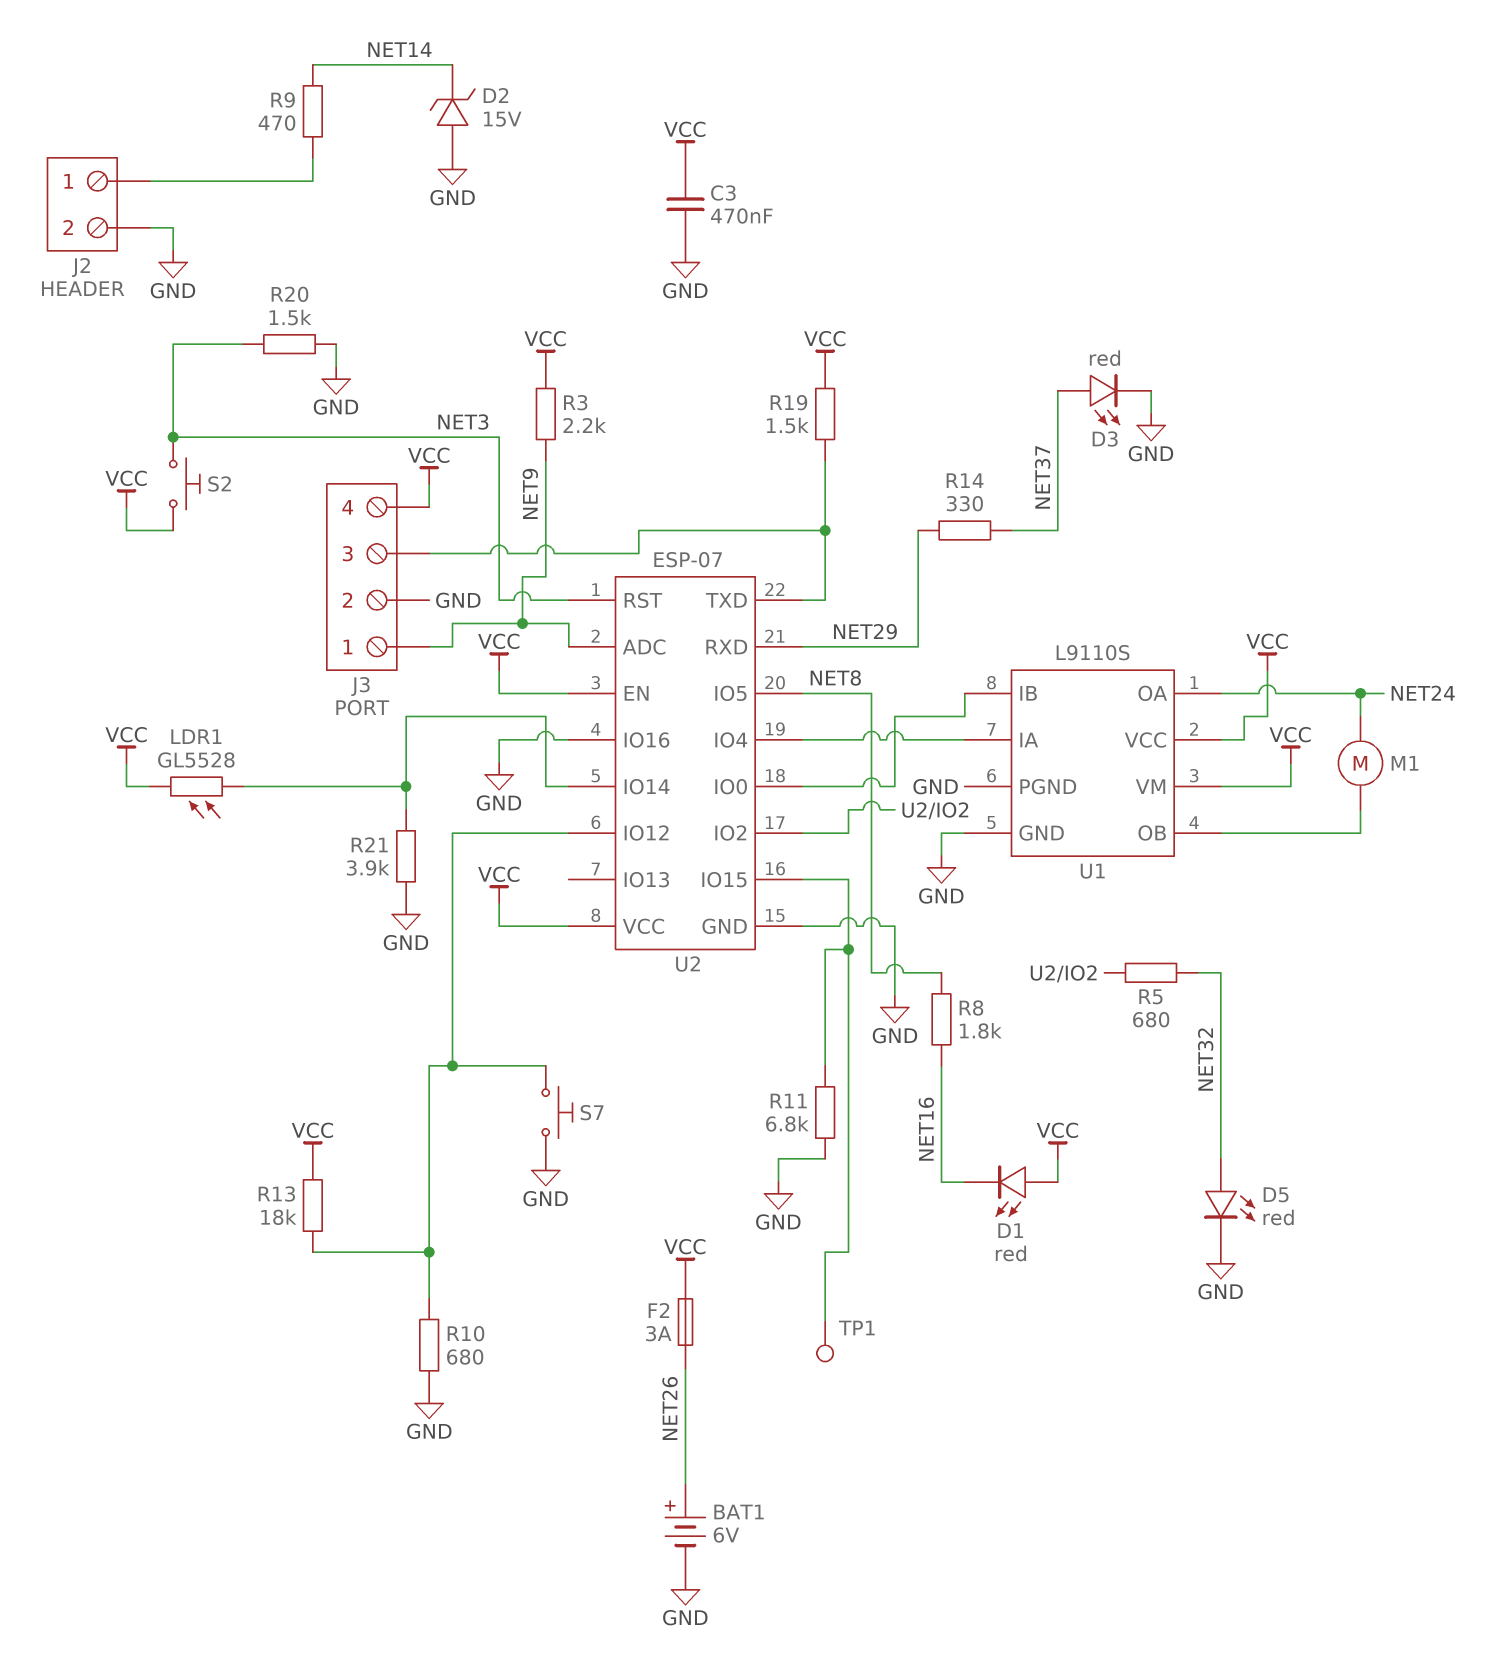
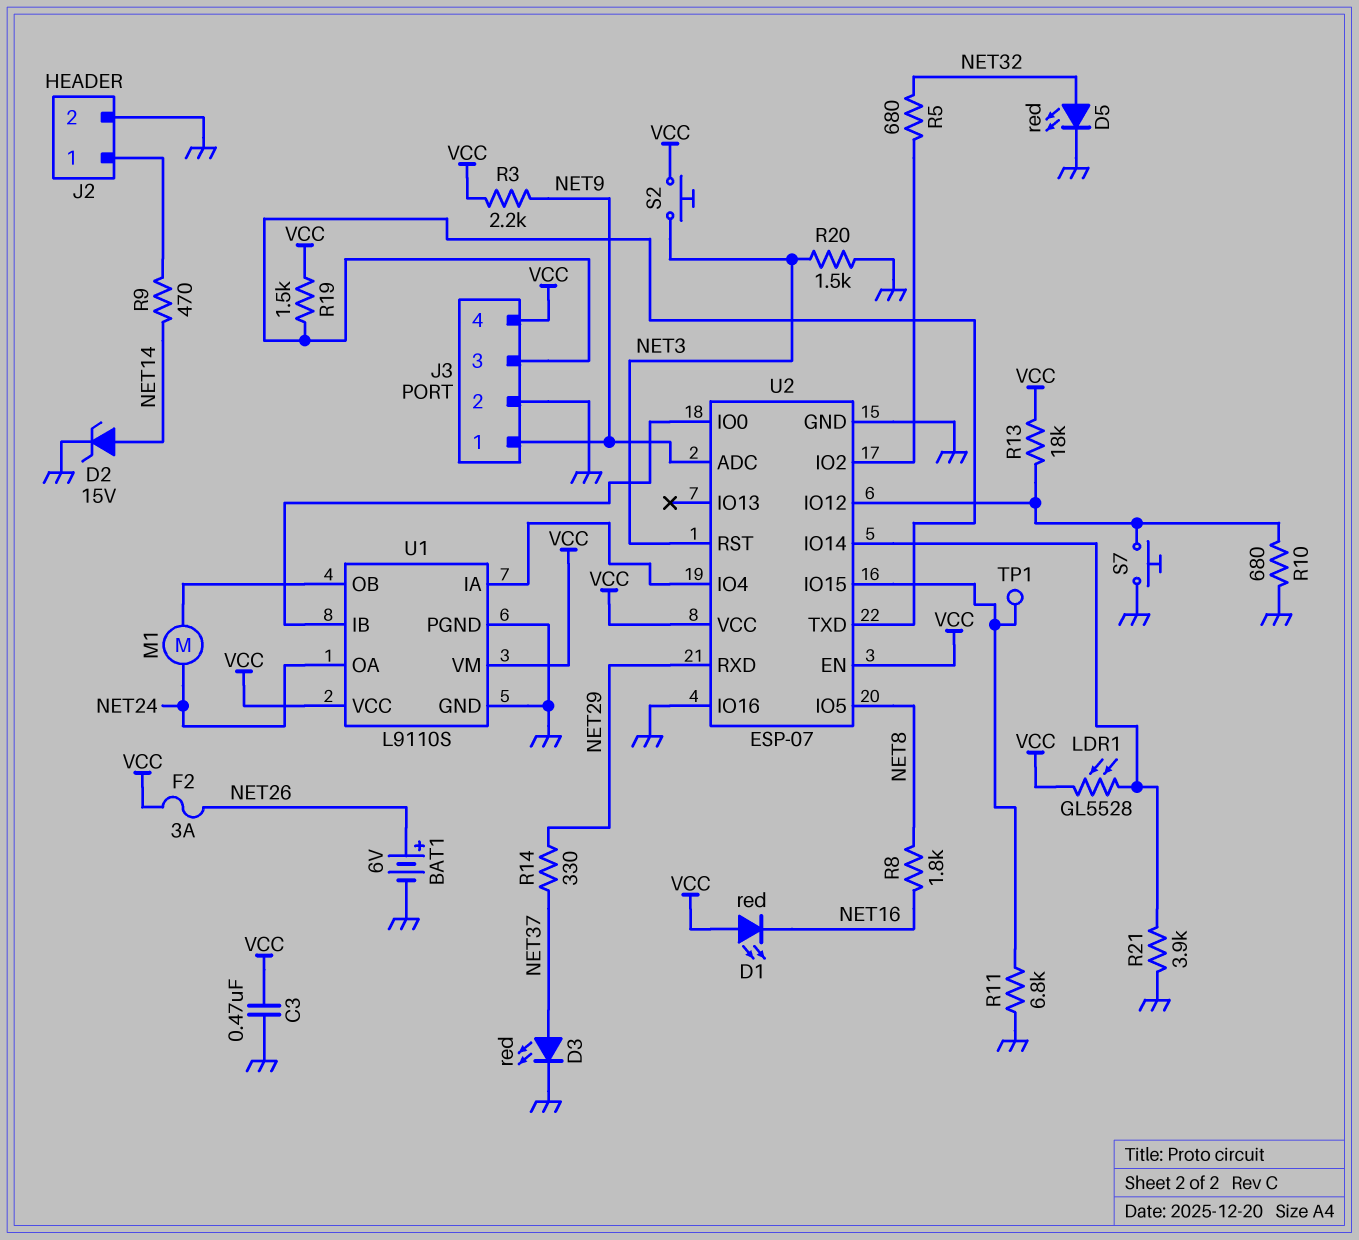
D2: zener 15V (A GND, K NET14) -> zener 15V (A NET14, K GND)

